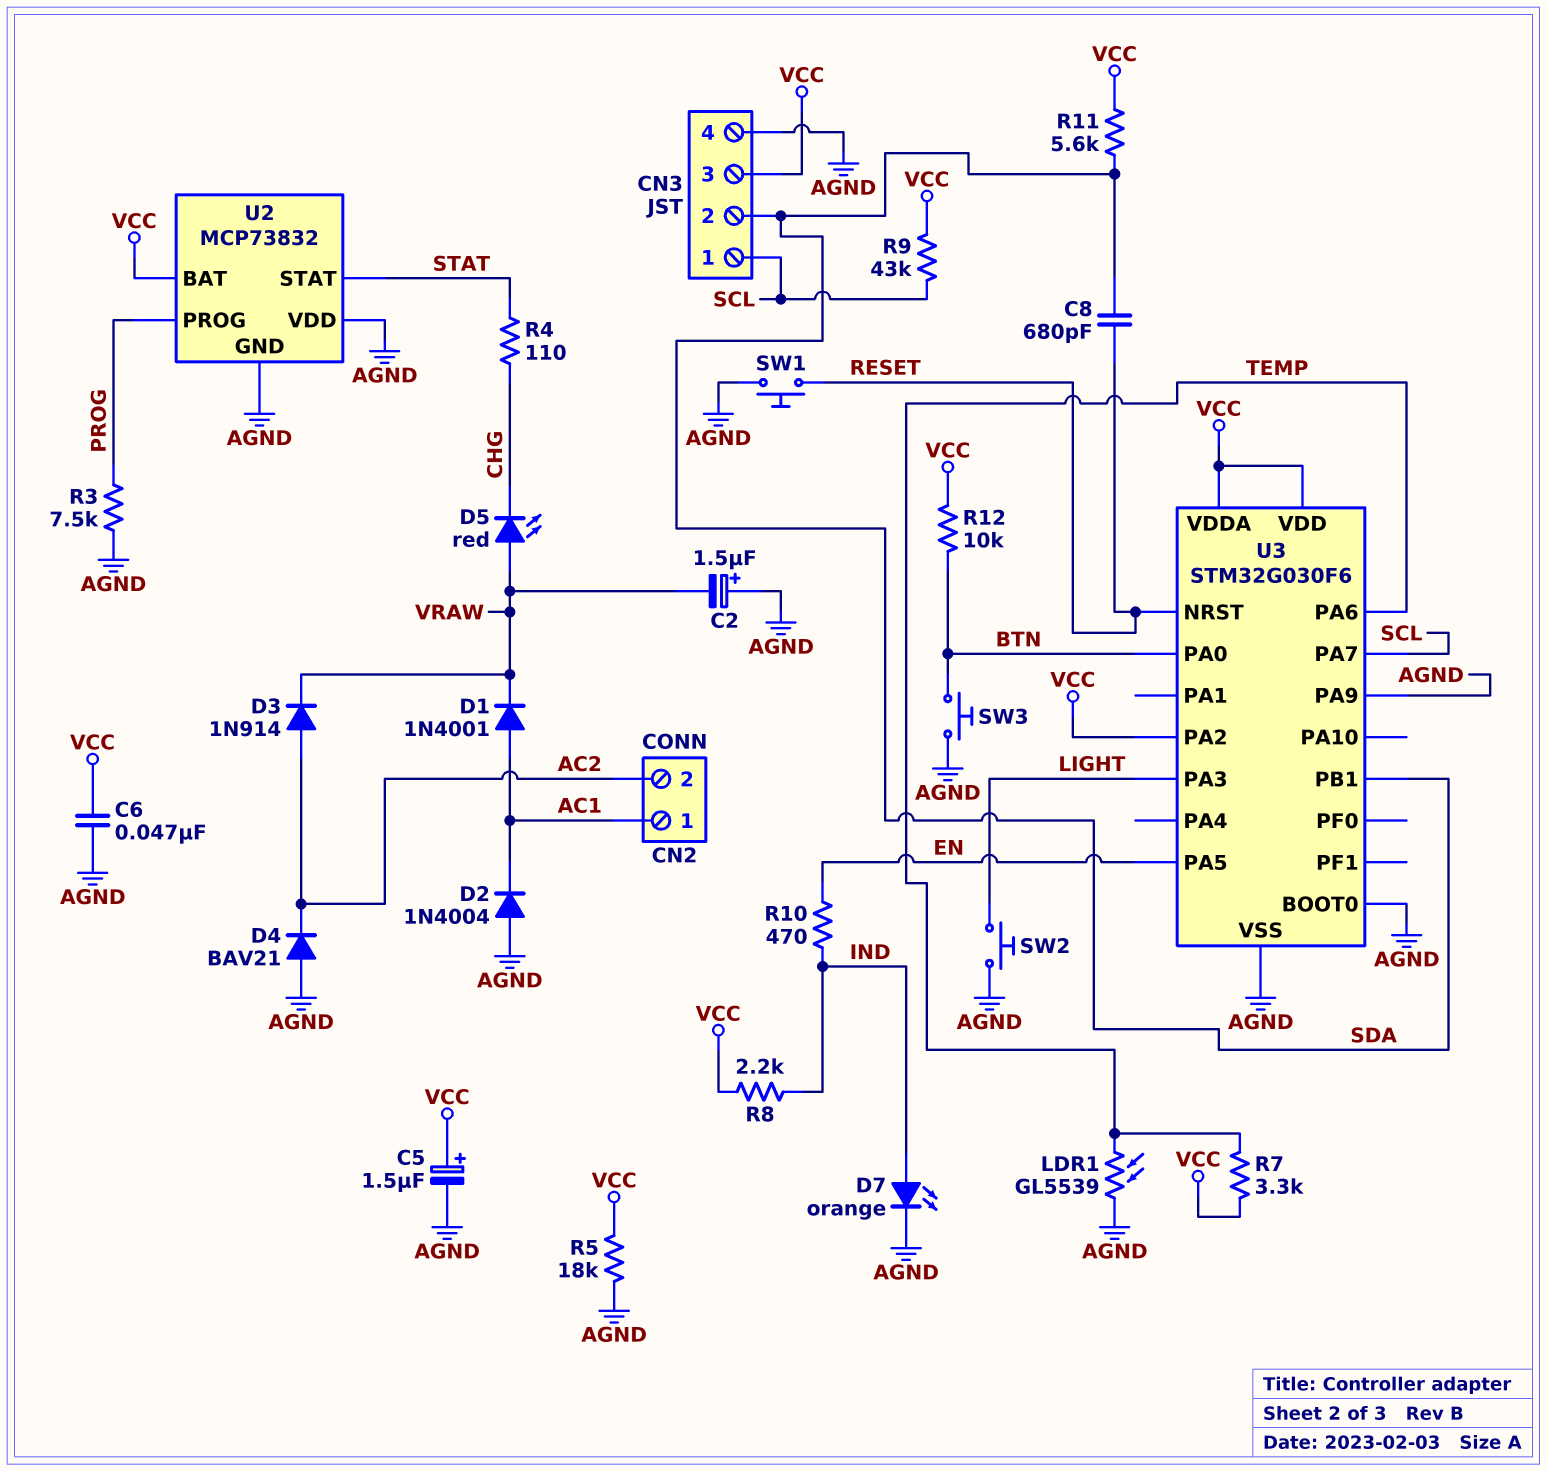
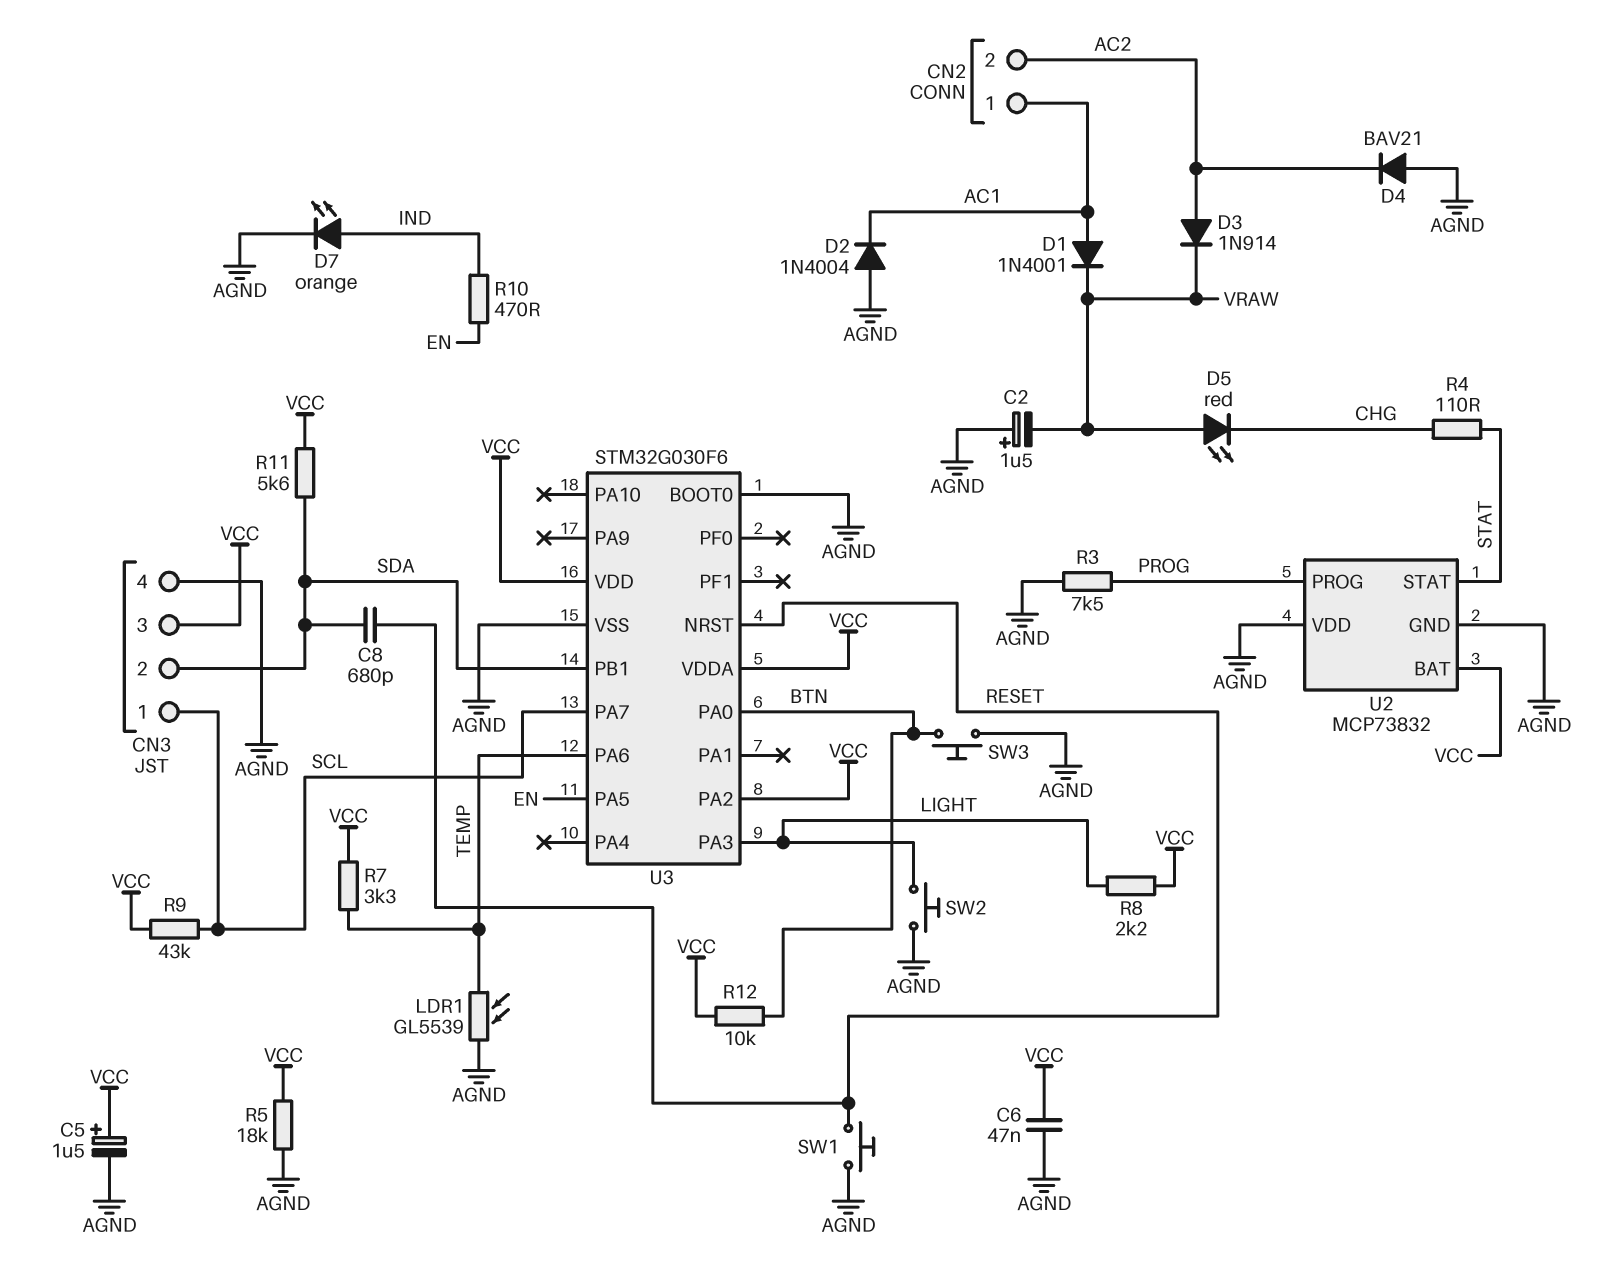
R8: 2.2k (IND, VCC) -> 2.2k (LIGHT, VCC)
U3 pin PA9: AGND -> none

